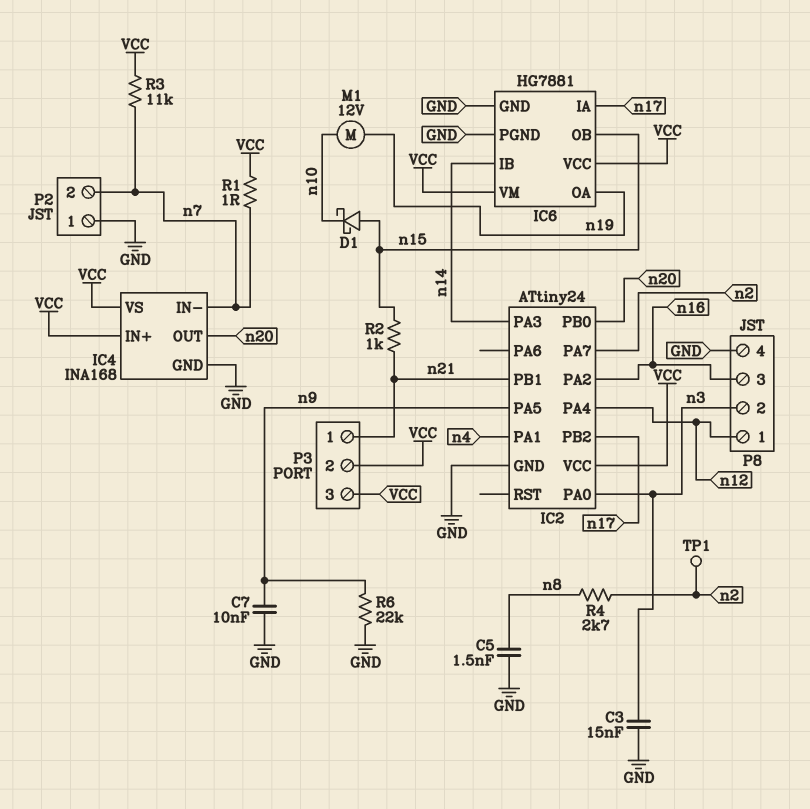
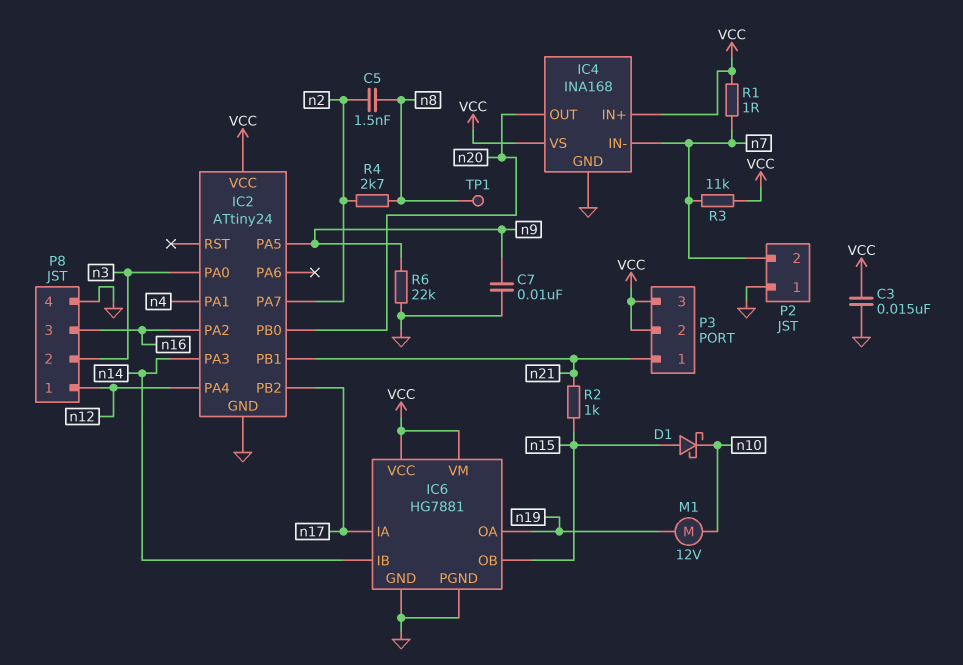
C3: 15nF (GND, n3) -> 15nF (GND, VCC)
C5: 1.5nF (GND, n8) -> 1.5nF (n2, n8)
TP1: test point (n2) -> test point (n8)

